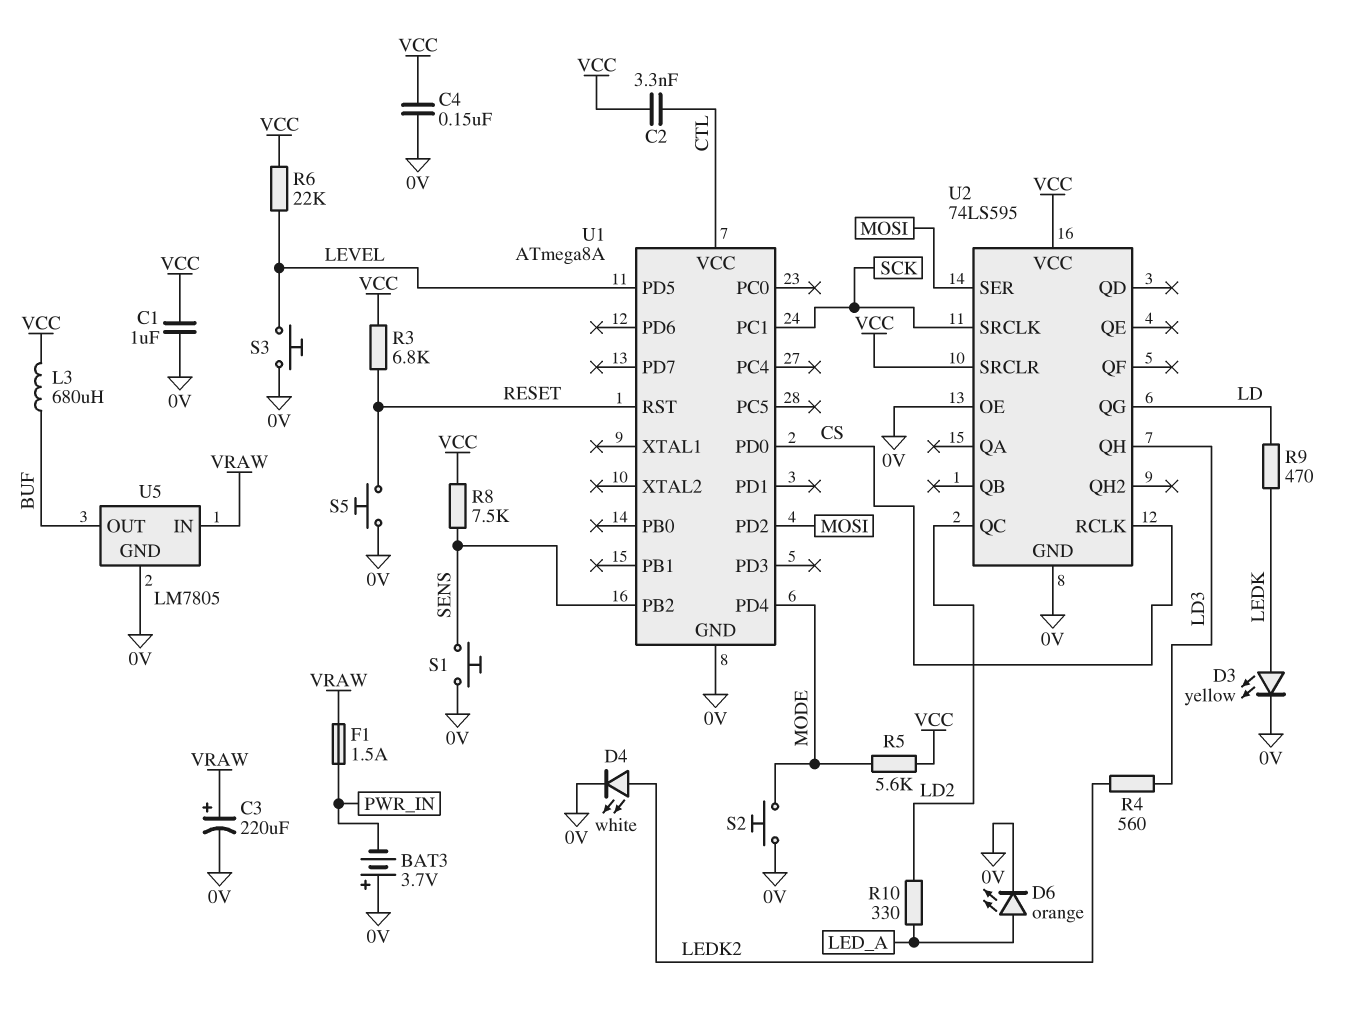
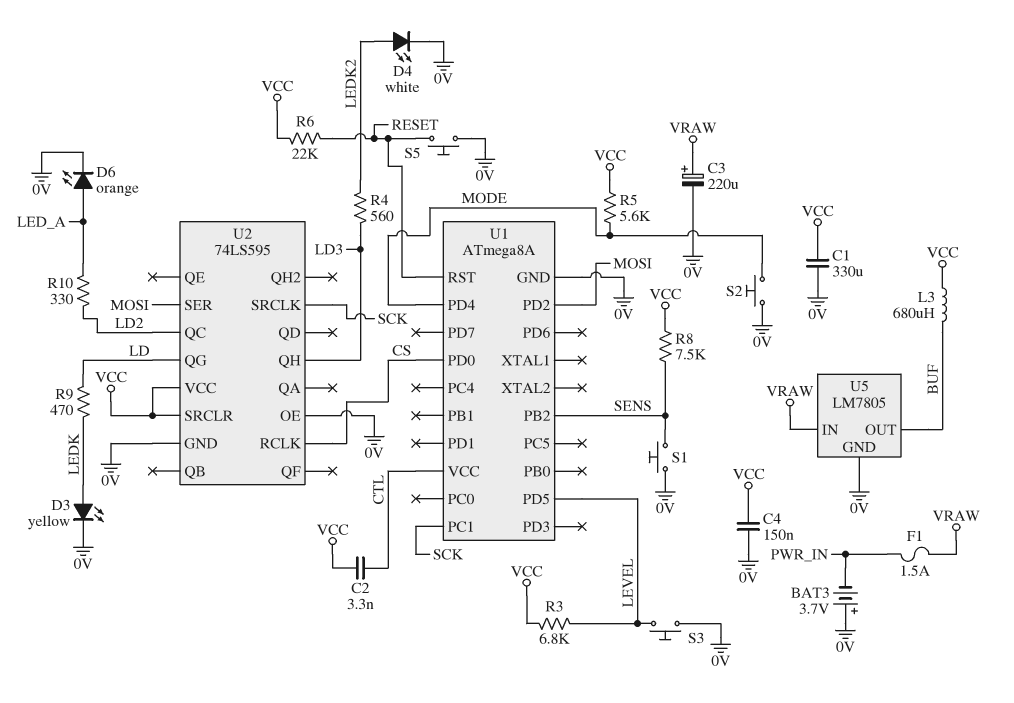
C1: 1uF (0V, VCC) -> 330uF (0V, VCC)
R3: 6.8k (RESET, VCC) -> 6.8k (LEVEL, VCC)
R6: 22k (LEVEL, VCC) -> 22k (RESET, VCC)

